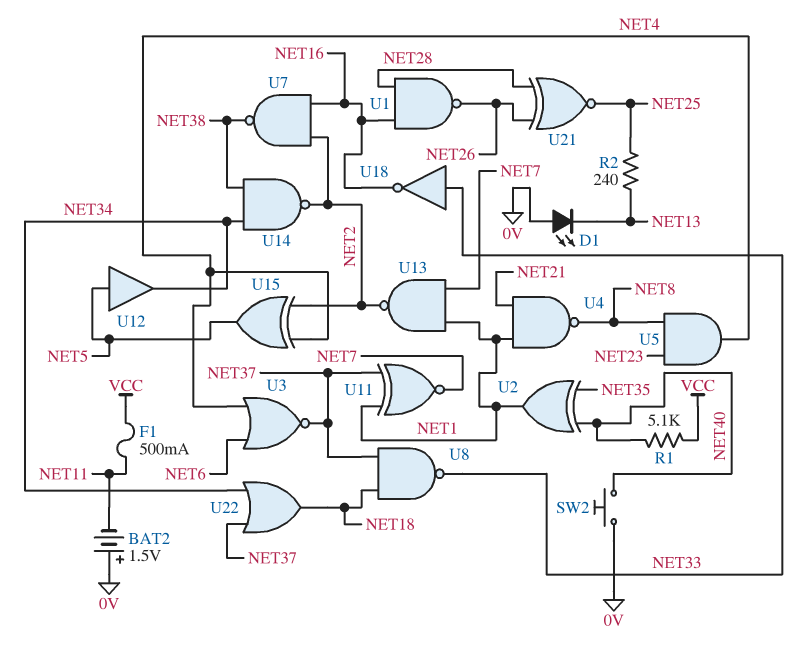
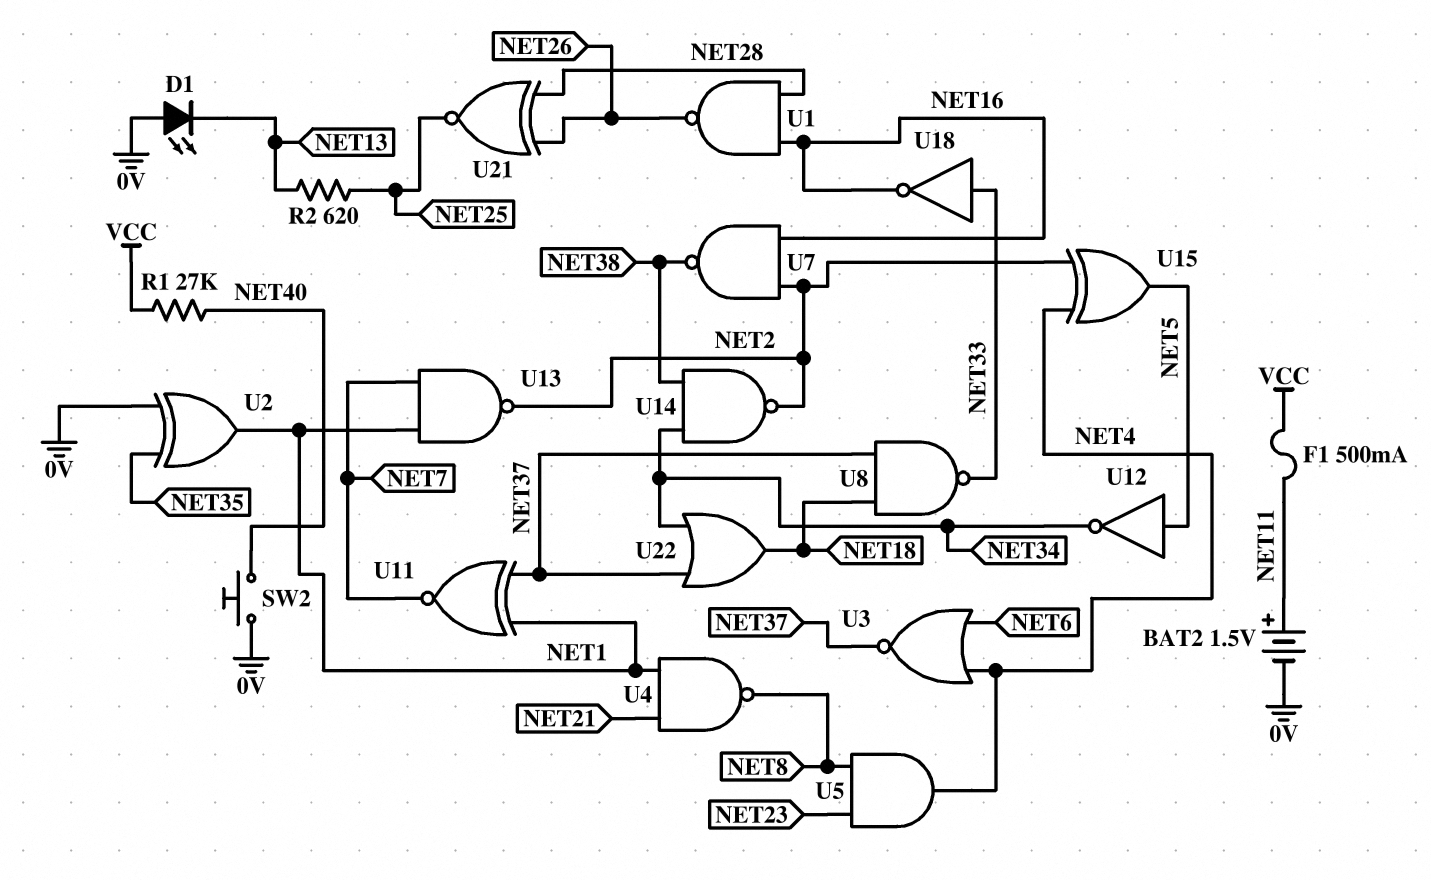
BAT2: 1.5V (plus 0V, minus NET11) -> 1.5V (plus NET11, minus 0V)
R1: 5.1k (NET40, VCC) -> 27k (NET40, VCC)
R2: 240 (NET13, NET25) -> 620 (NET13, NET25)
U2: XOR (in NET35, in NET40, out NET1) -> XOR (in 0V, in NET35, out NET1)
U12: buffer (in NET5, out NET34) -> NOT (in NET5, out NET34)

